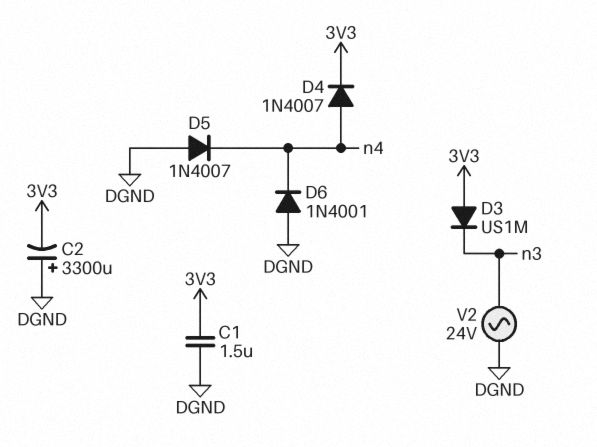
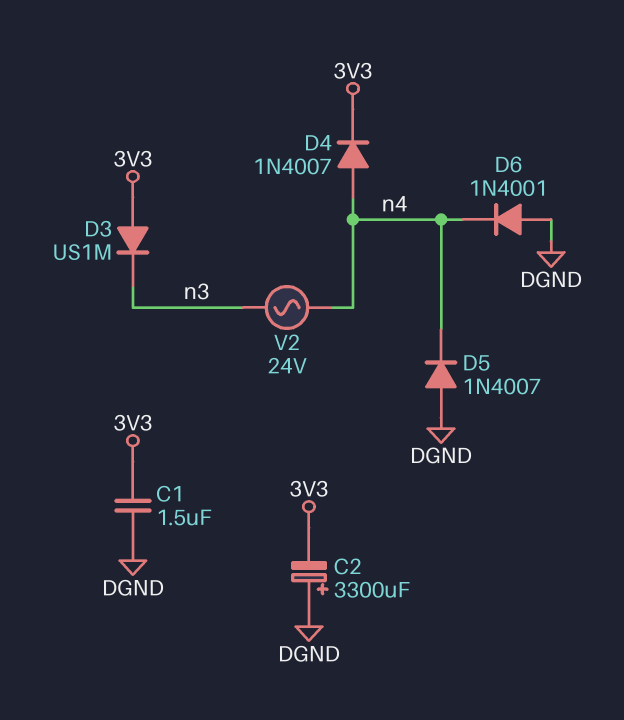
V2: AC 24V (DGND, n3) -> AC 24V (n3, n4)

